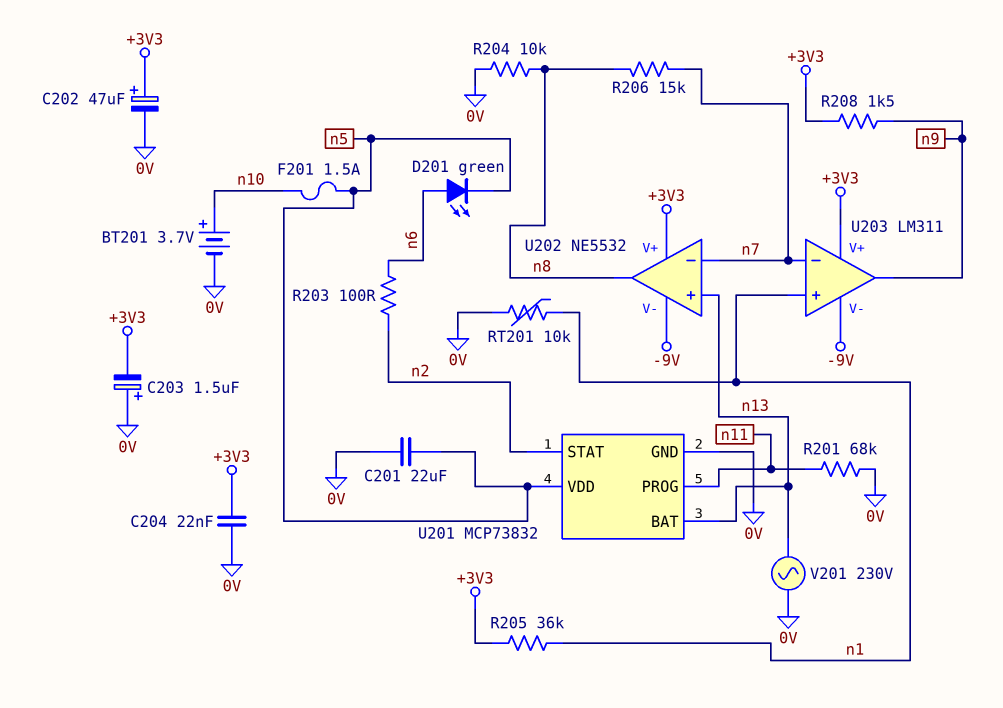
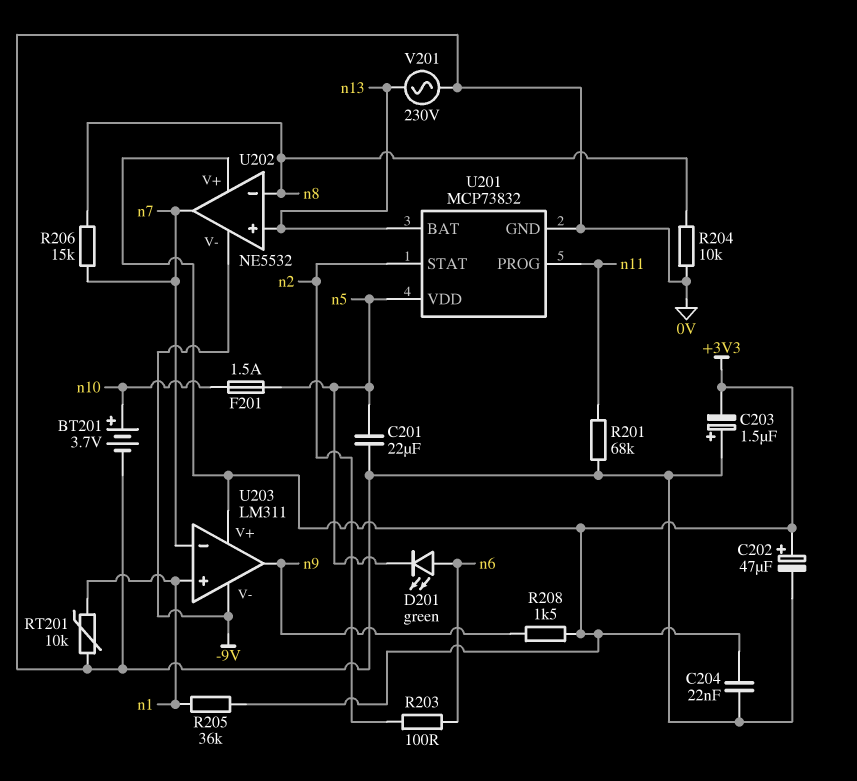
U202 pin in-: n7 -> n8
U202 pin out: n8 -> n7

